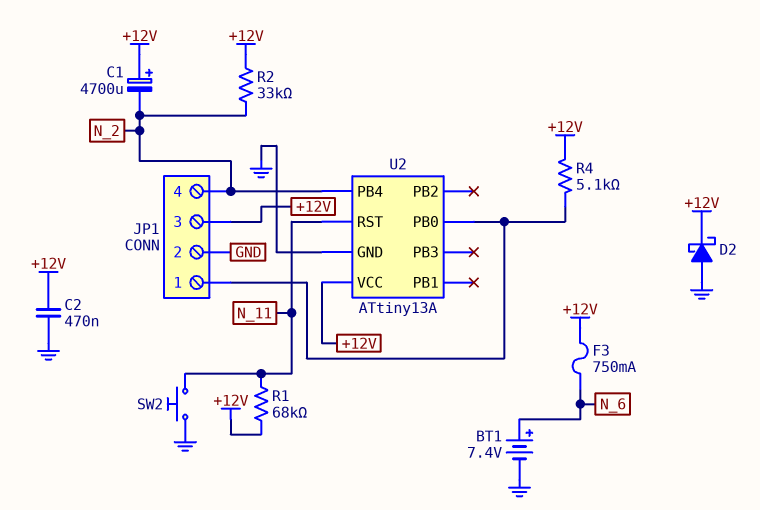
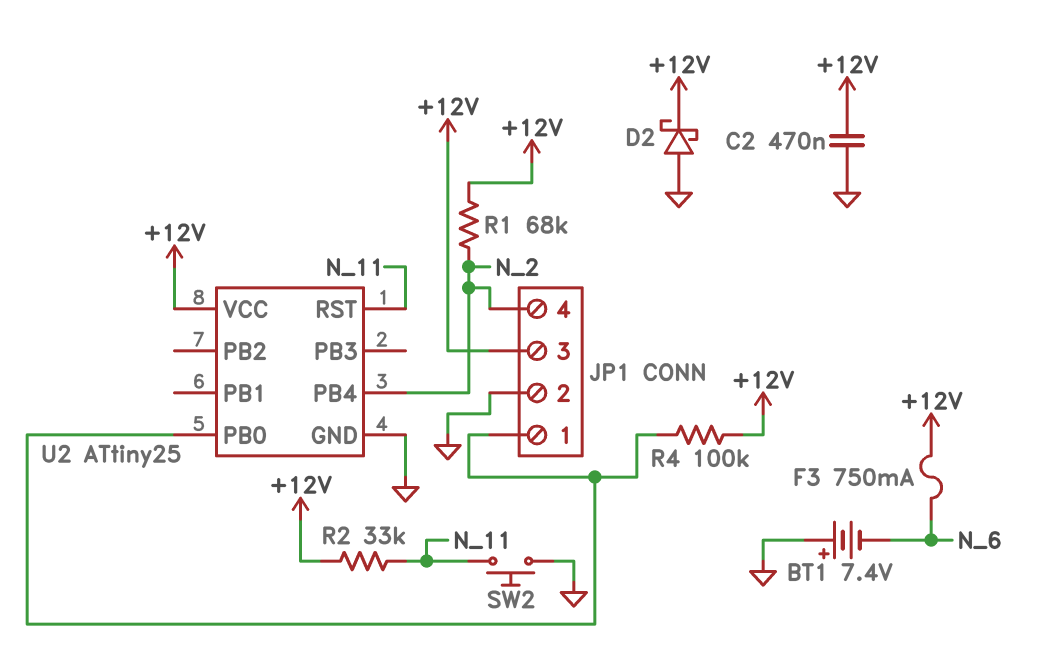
BT1: 7.4V (plus N_6, minus GND) -> 7.4V (plus GND, minus N_6)
C1: 4700uF (plus +12V, minus N_2) -> none
R1: 68k (+12V, N_11) -> 68k (+12V, N_2)
R2: 33k (+12V, N_2) -> 33k (+12V, N_11)
R4: 5.1k (+12V, JP1/1) -> 100k (+12V, JP1/1)
U2: ATtiny13A -> ATtiny25

